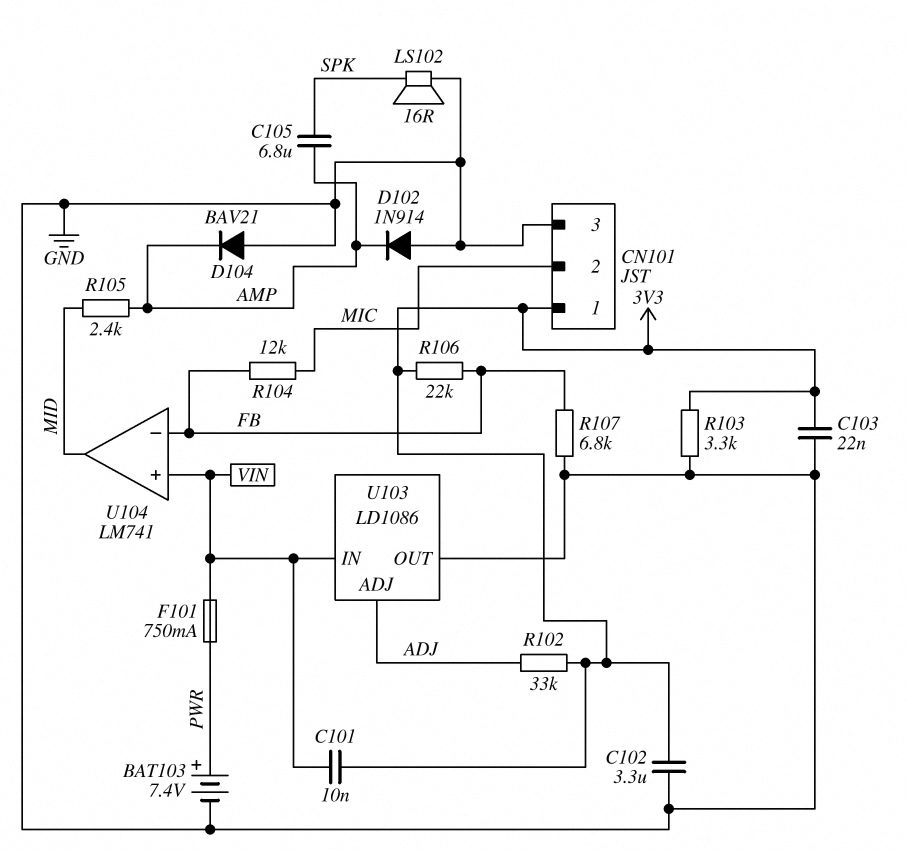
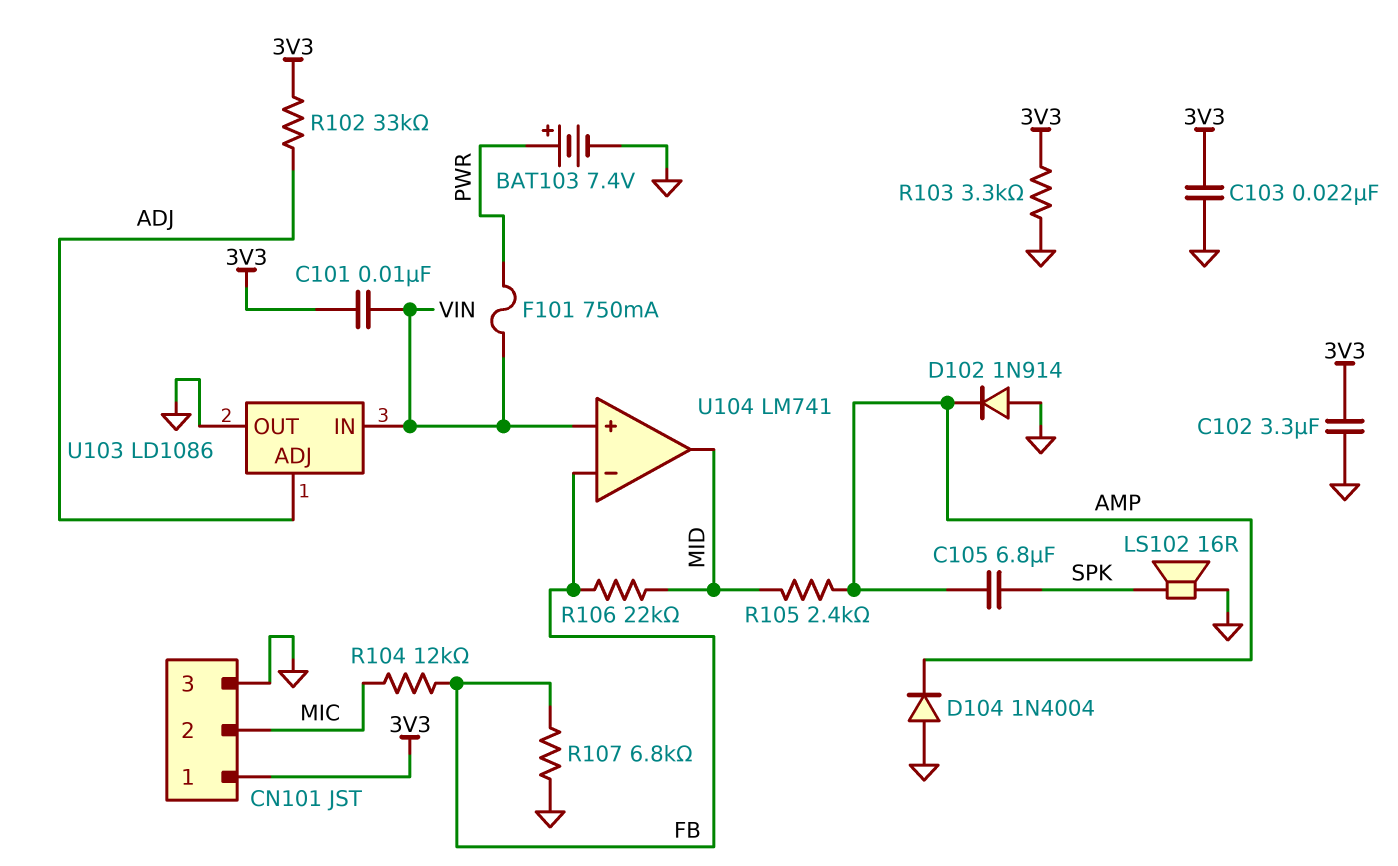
D104: diode BAV21 (A GND, K AMP) -> diode 1N4004 (A GND, K AMP)
R106: 22k (3V3, FB) -> 22k (FB, MID)

